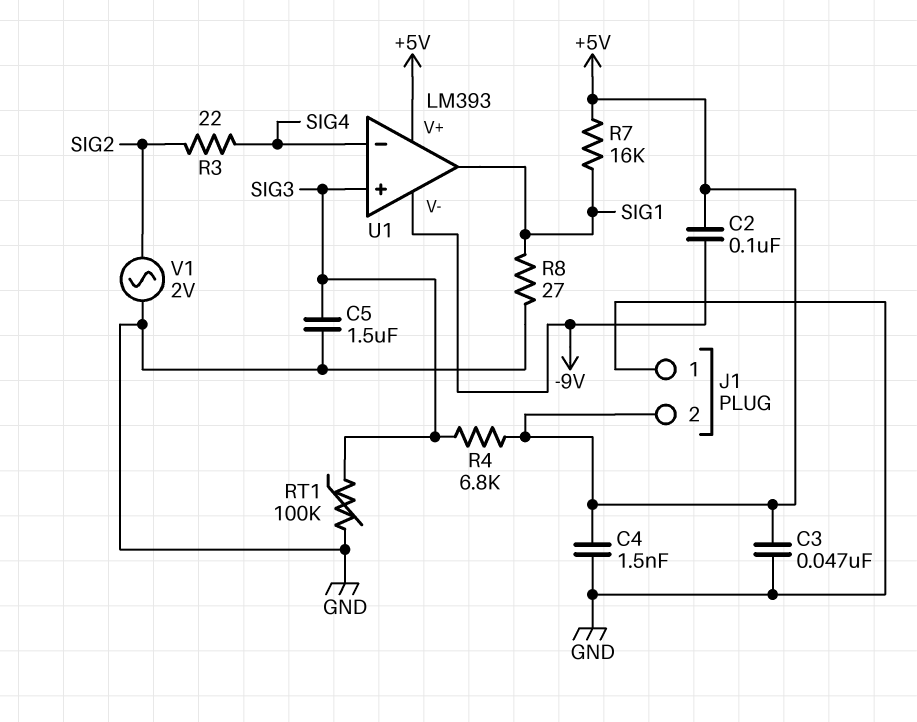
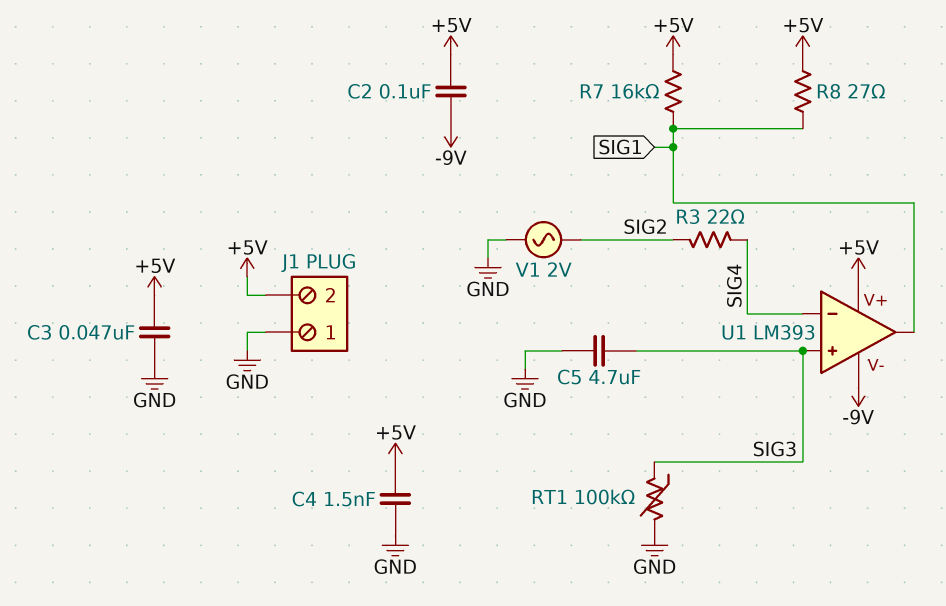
C5: 1.5uF (GND, SIG3) -> 4.7uF (GND, SIG3)
R4: 6.8k (+5V, SIG3) -> none
R8: 27 (GND, SIG1) -> 27 (+5V, SIG1)

